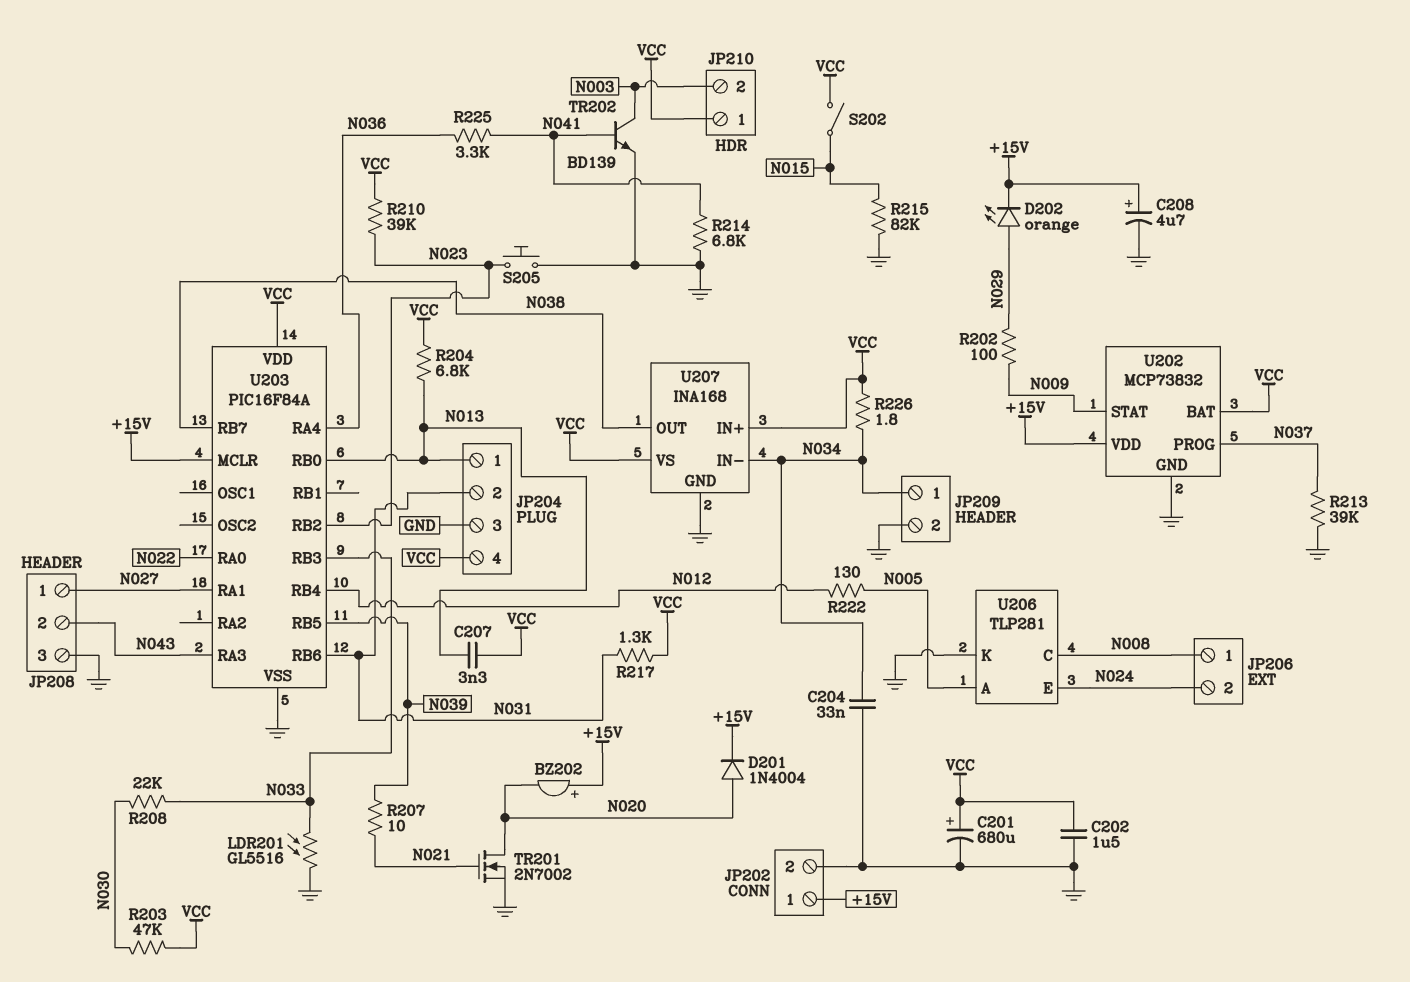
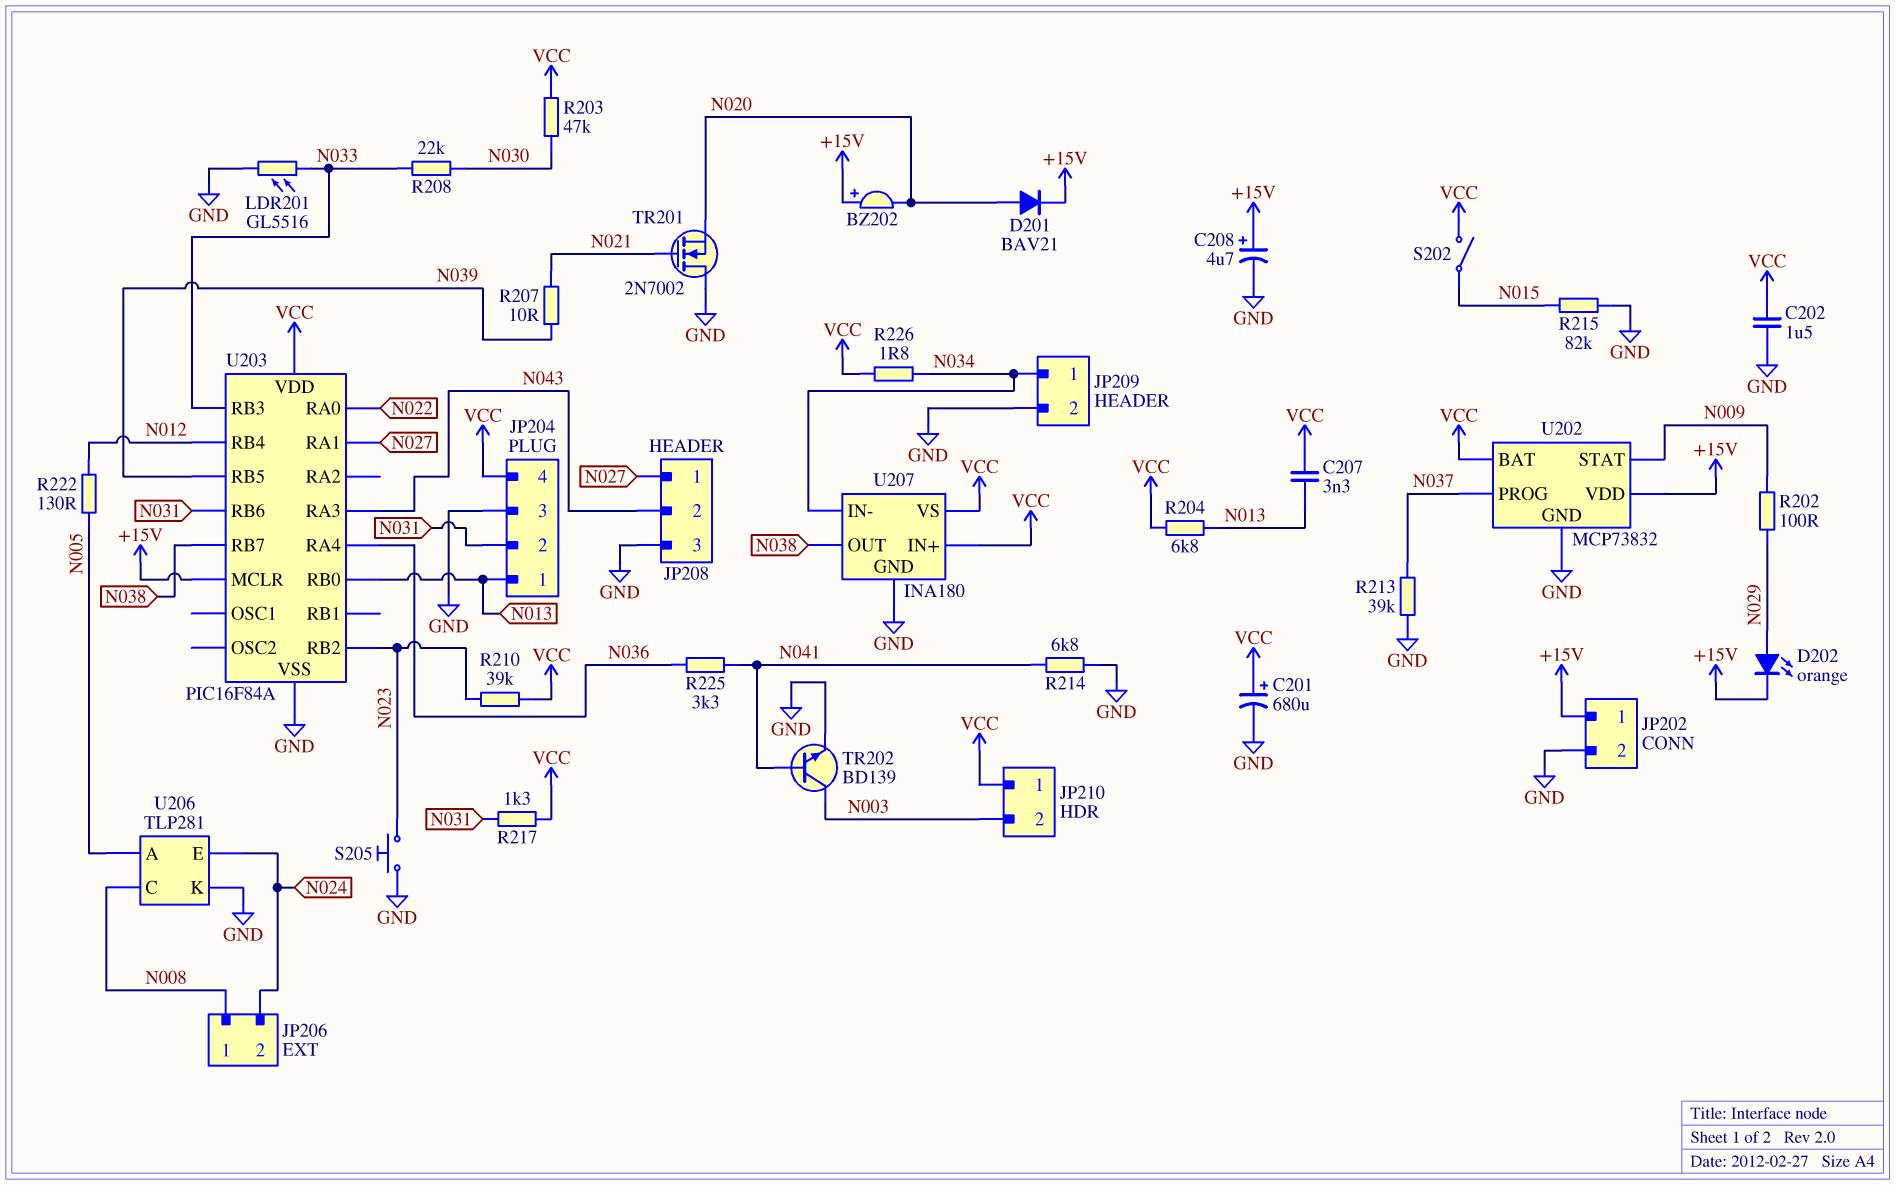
C204: 33nF (GND, N034) -> none
D201: diode 1N4004 (A N020, K +15V) -> diode BAV21 (A N020, K +15V)
TR201: NMOS 2N7002 (G N021, D N020, S GND) -> NMOS 2N7002 (G N021, D GND, S N020)
U207: INA168 -> INA180

